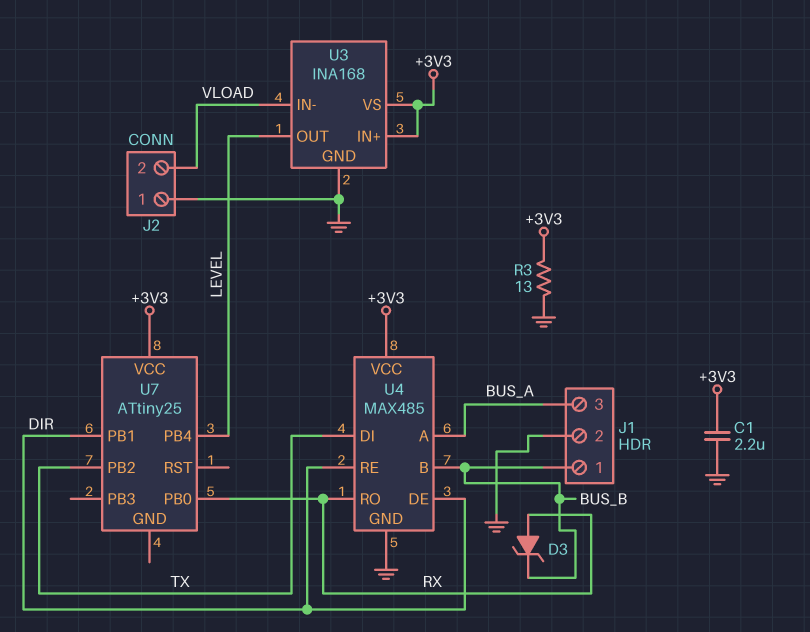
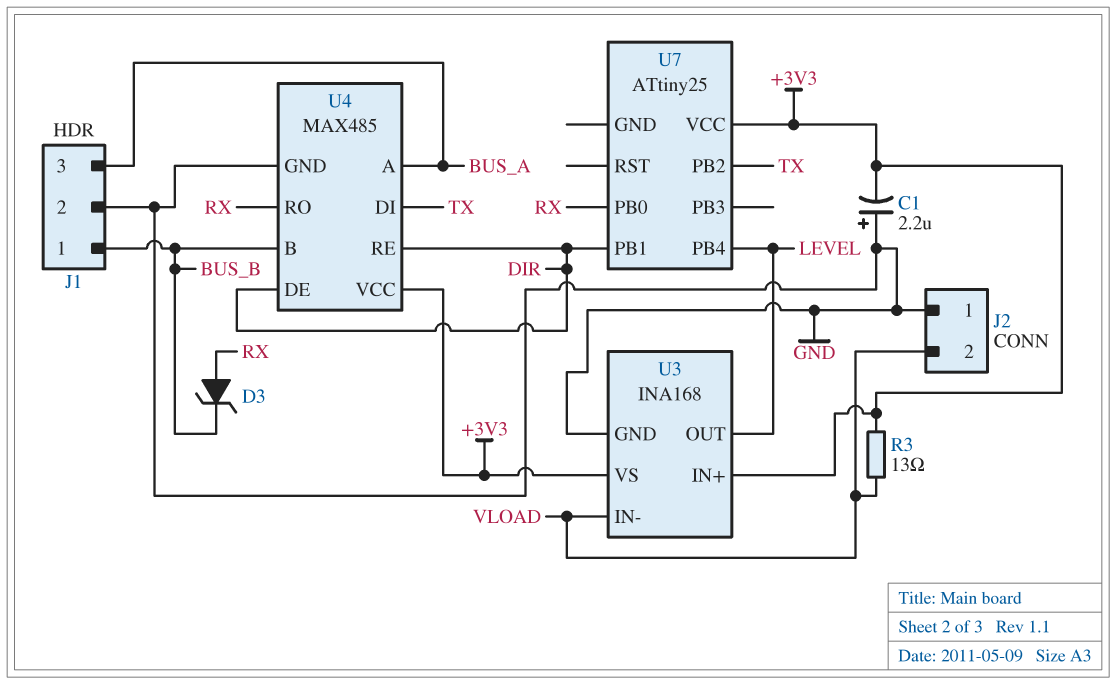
C1: 2.2uF (+3V3, GND) -> 2.2uF (plus GND, minus +3V3)
R3: 13 (+3V3, GND) -> 13 (+3V3, VLOAD)

